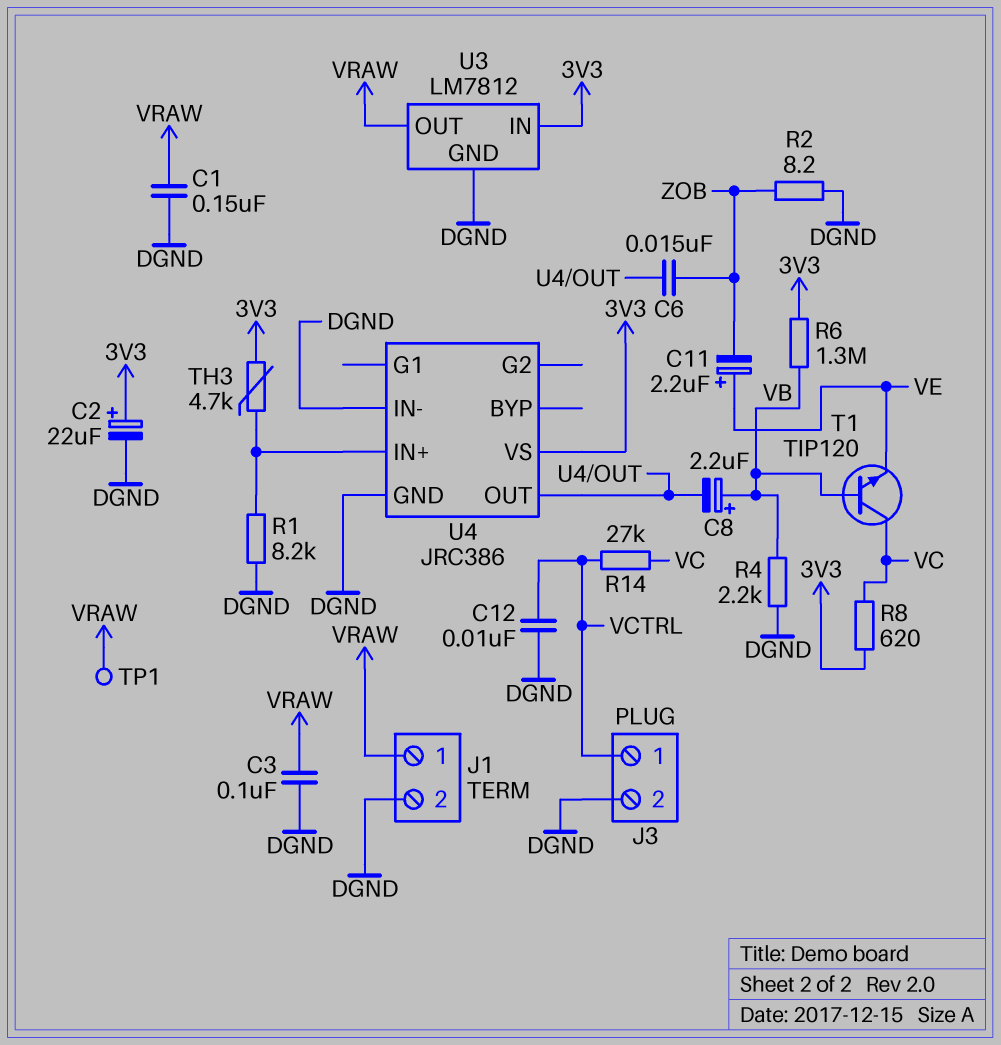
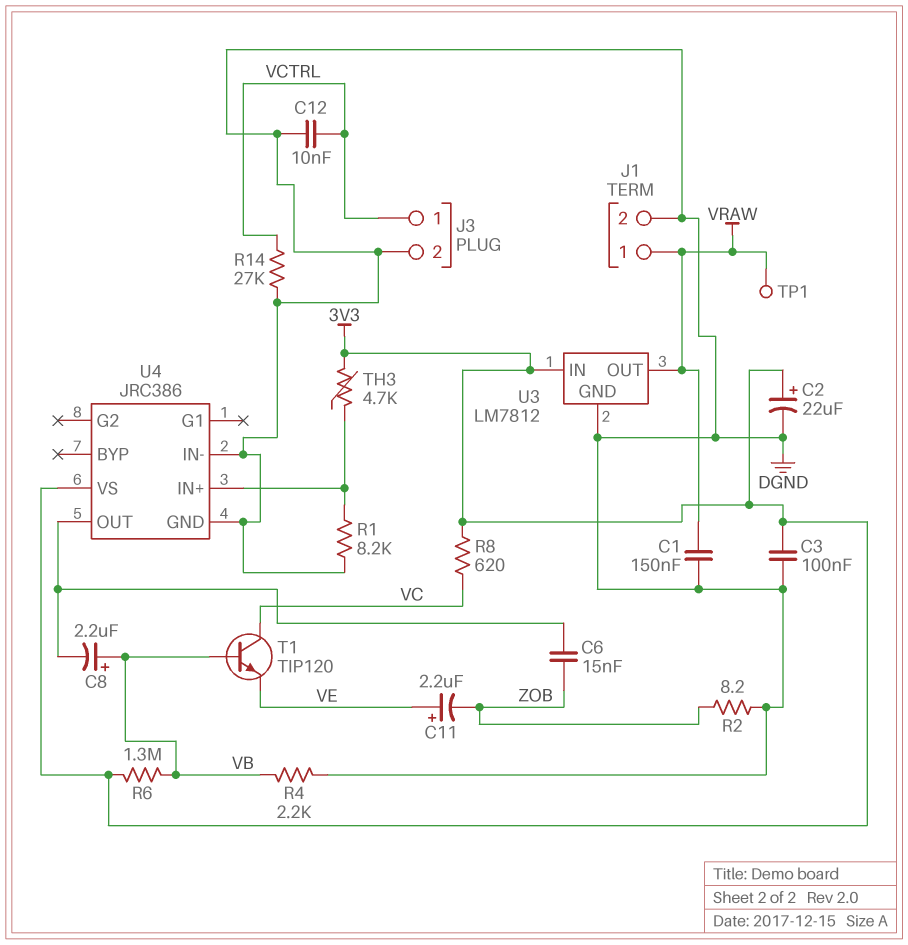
C3: 100nF (DGND, VRAW) -> 100nF (3V3, DGND)
R14: 27k (VC, VCTRL) -> 27k (DGND, VCTRL)

